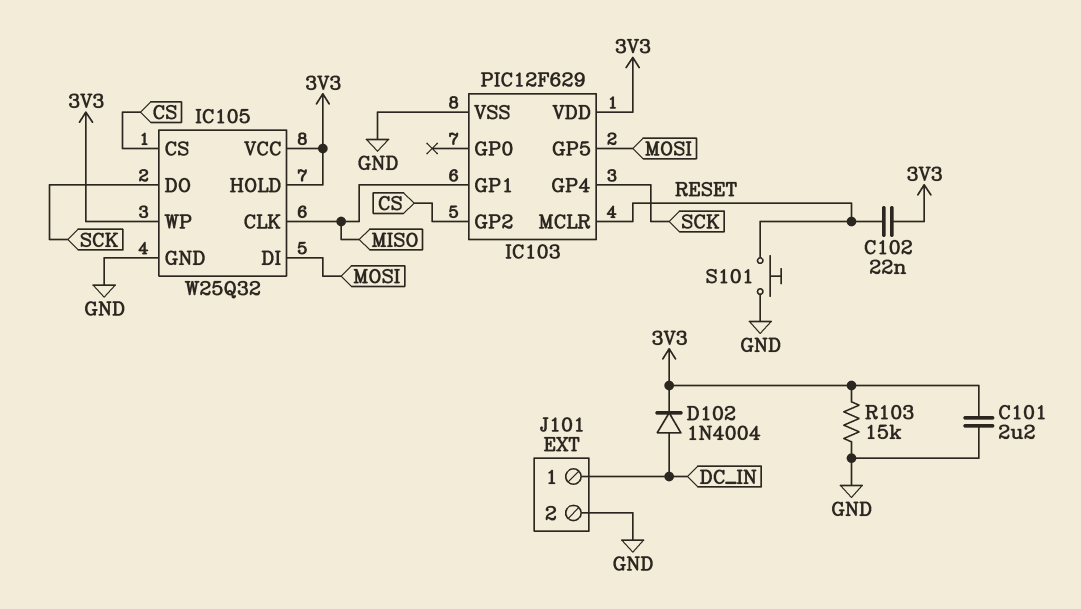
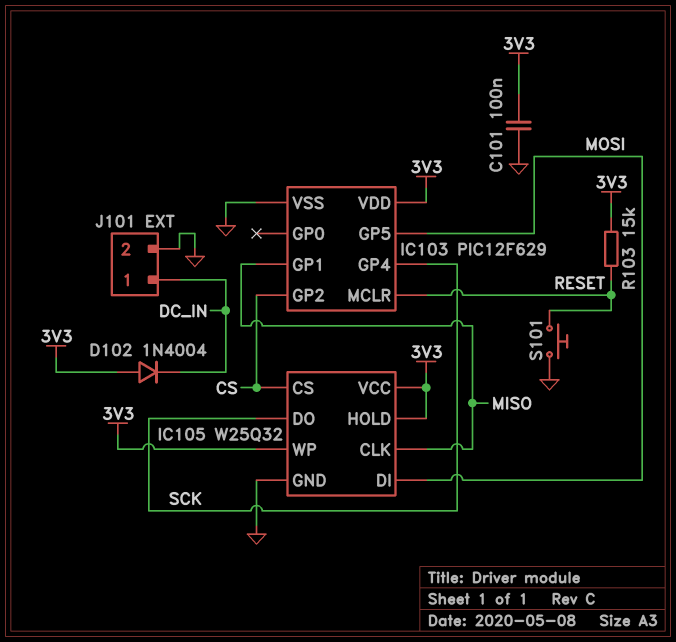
C101: 2.2uF (3V3, GND) -> 100nF (3V3, GND)
C102: 22nF (3V3, RESET) -> none
D102: diode 1N4004 (A DC_IN, K 3V3) -> diode 1N4004 (A 3V3, K DC_IN)
R103: 15k (3V3, GND) -> 15k (3V3, RESET)

